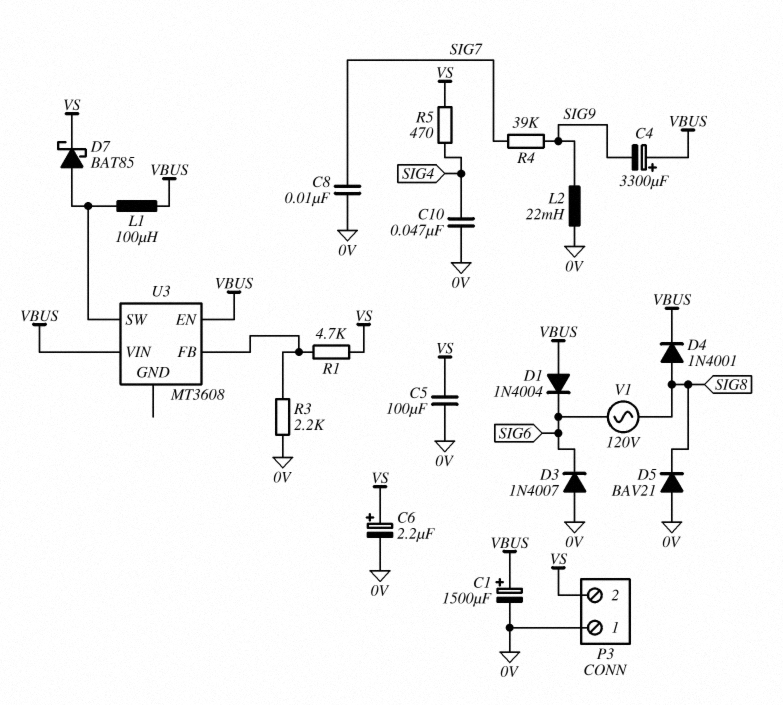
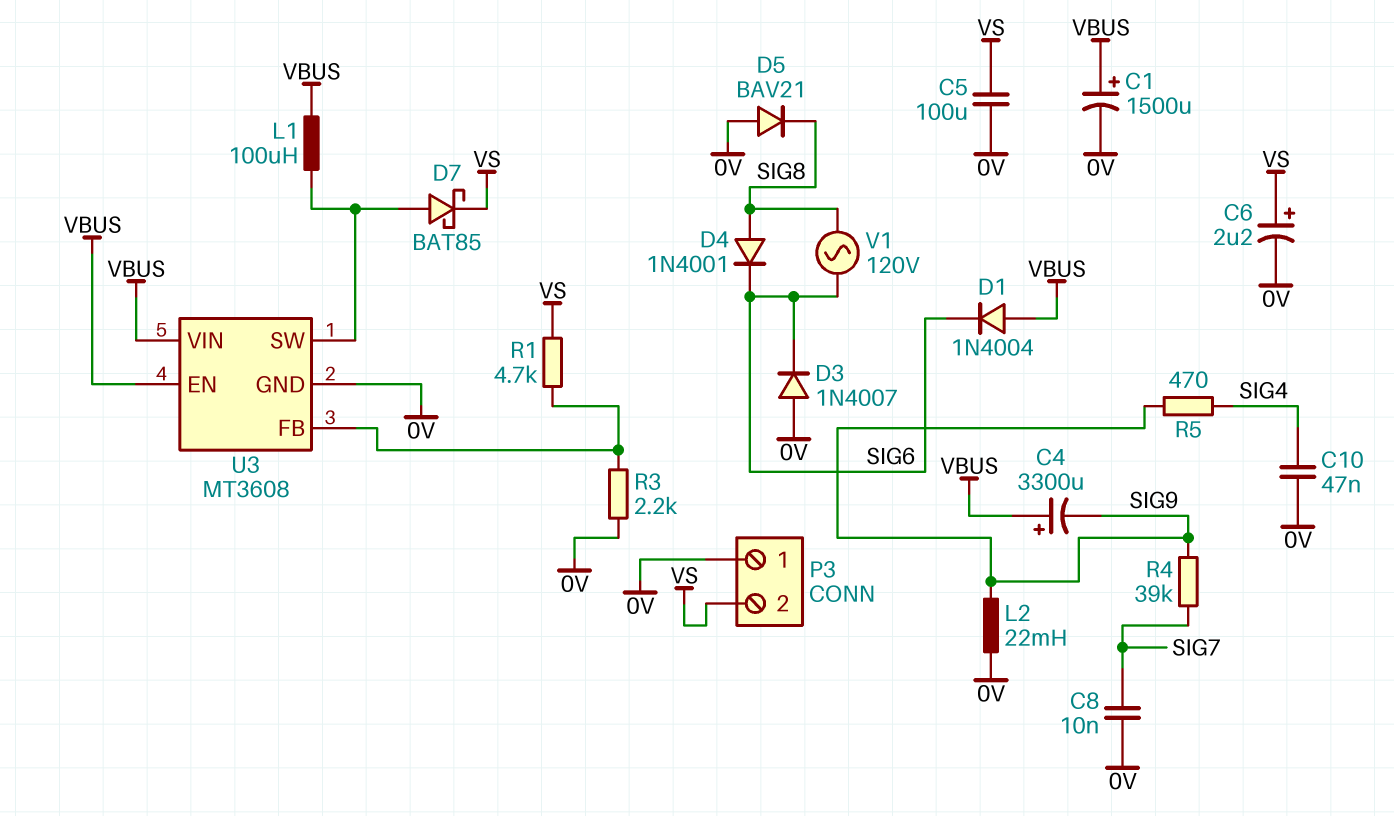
D4: diode 1N4001 (A SIG8, K VBUS) -> diode 1N4001 (A SIG8, K SIG6)
R5: 470 (SIG4, VS) -> 470 (SIG4, SIG9)
U3 pin GND: none -> 0V

